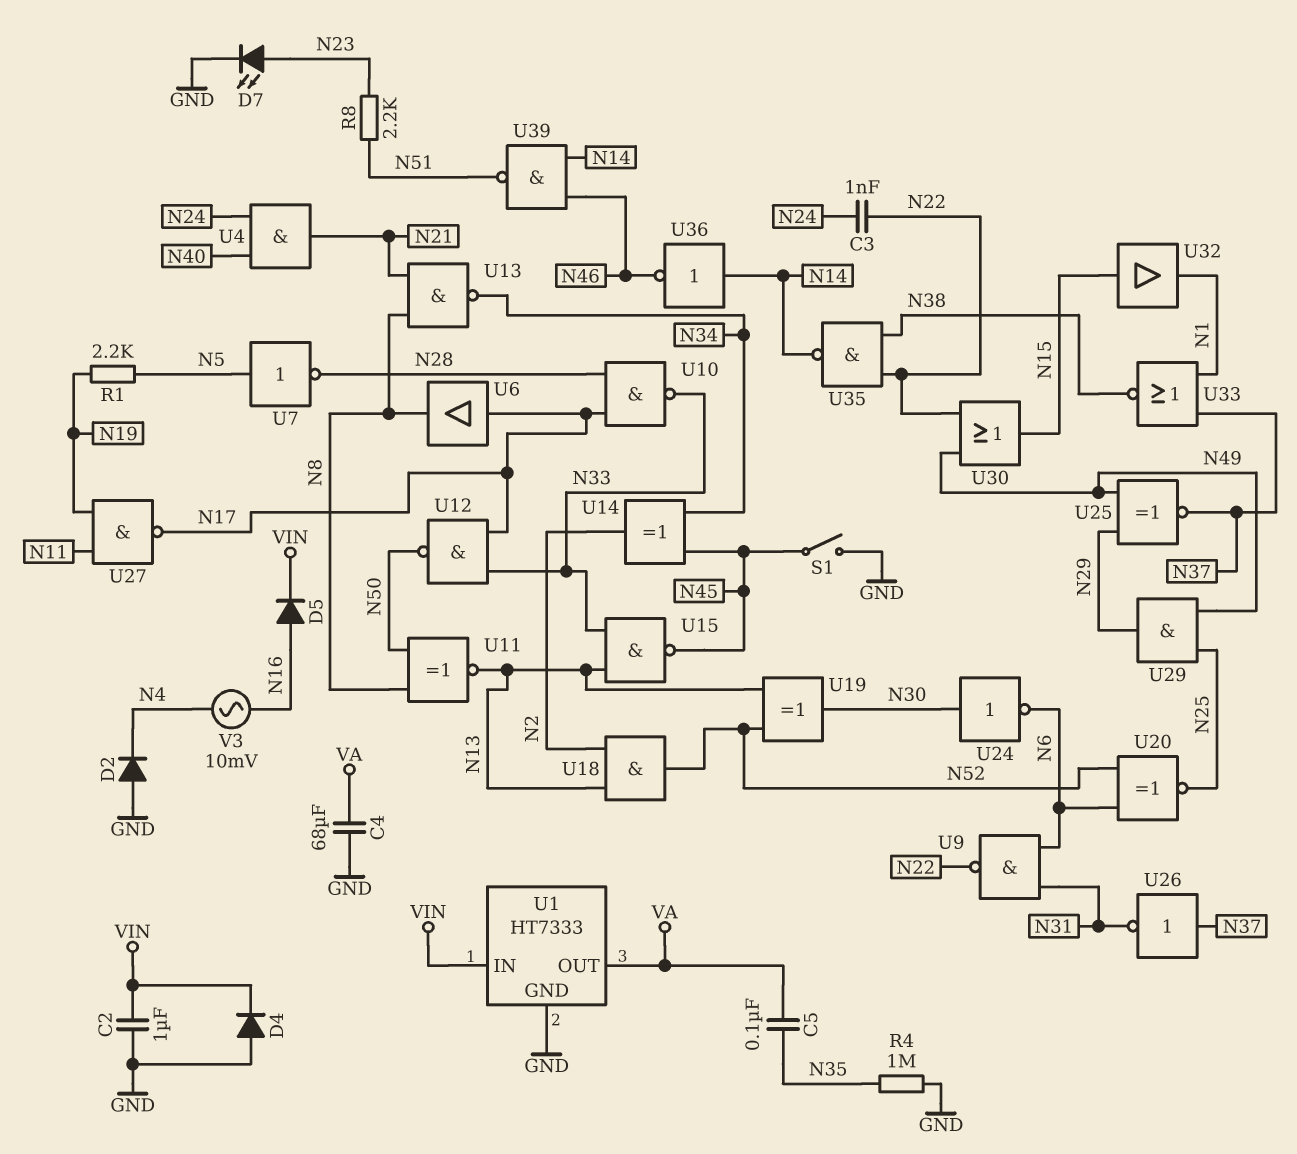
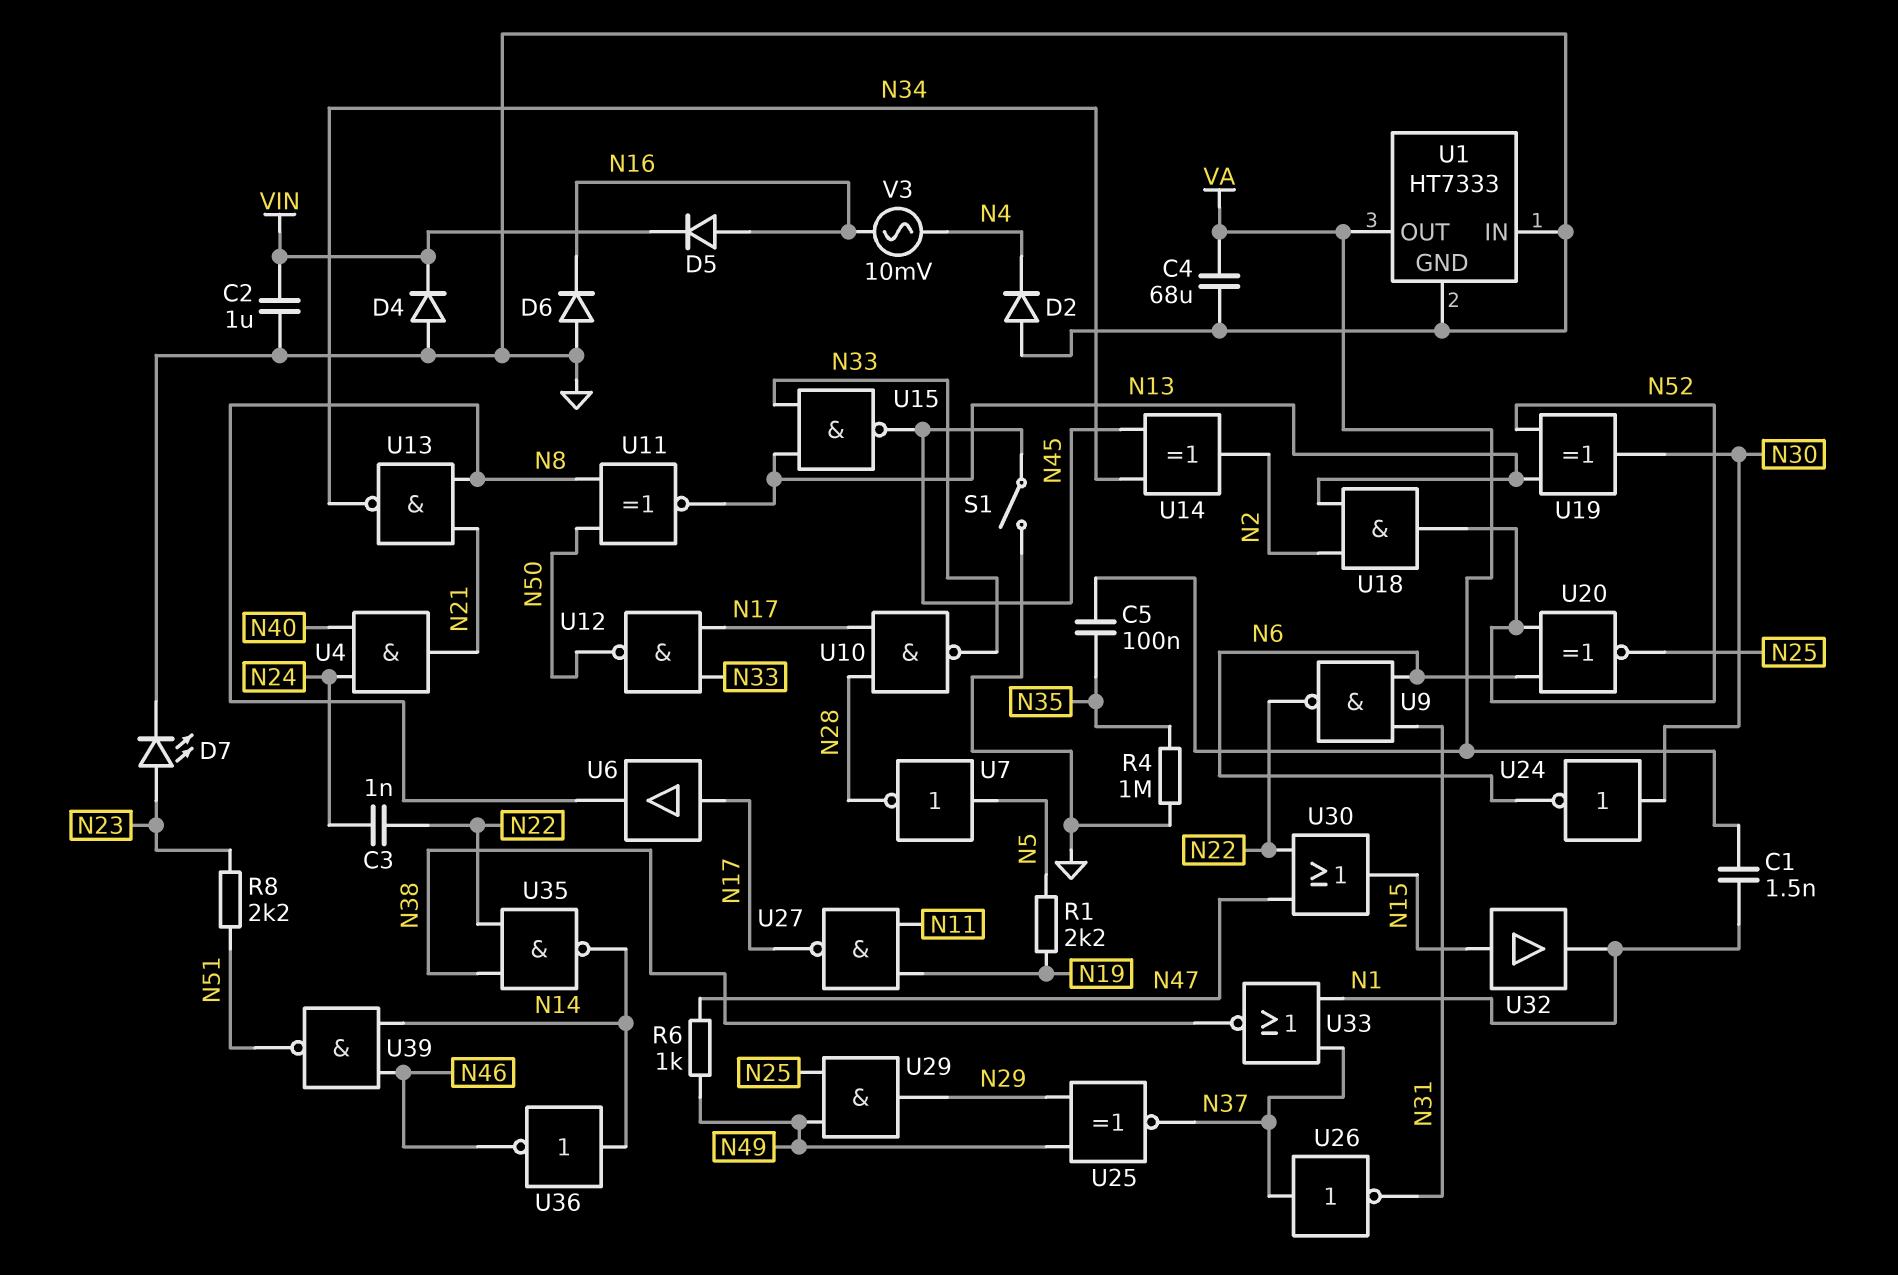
C1: none -> 1.5nF (N1, VA)
D6: none -> diode (A GND, K N16)
R6: none -> 1k (N47, N49)
U1 pin IN: VIN -> GND
U30: OR (in N22, in N49, out N15) -> OR (in N22, in N47, out N15)

